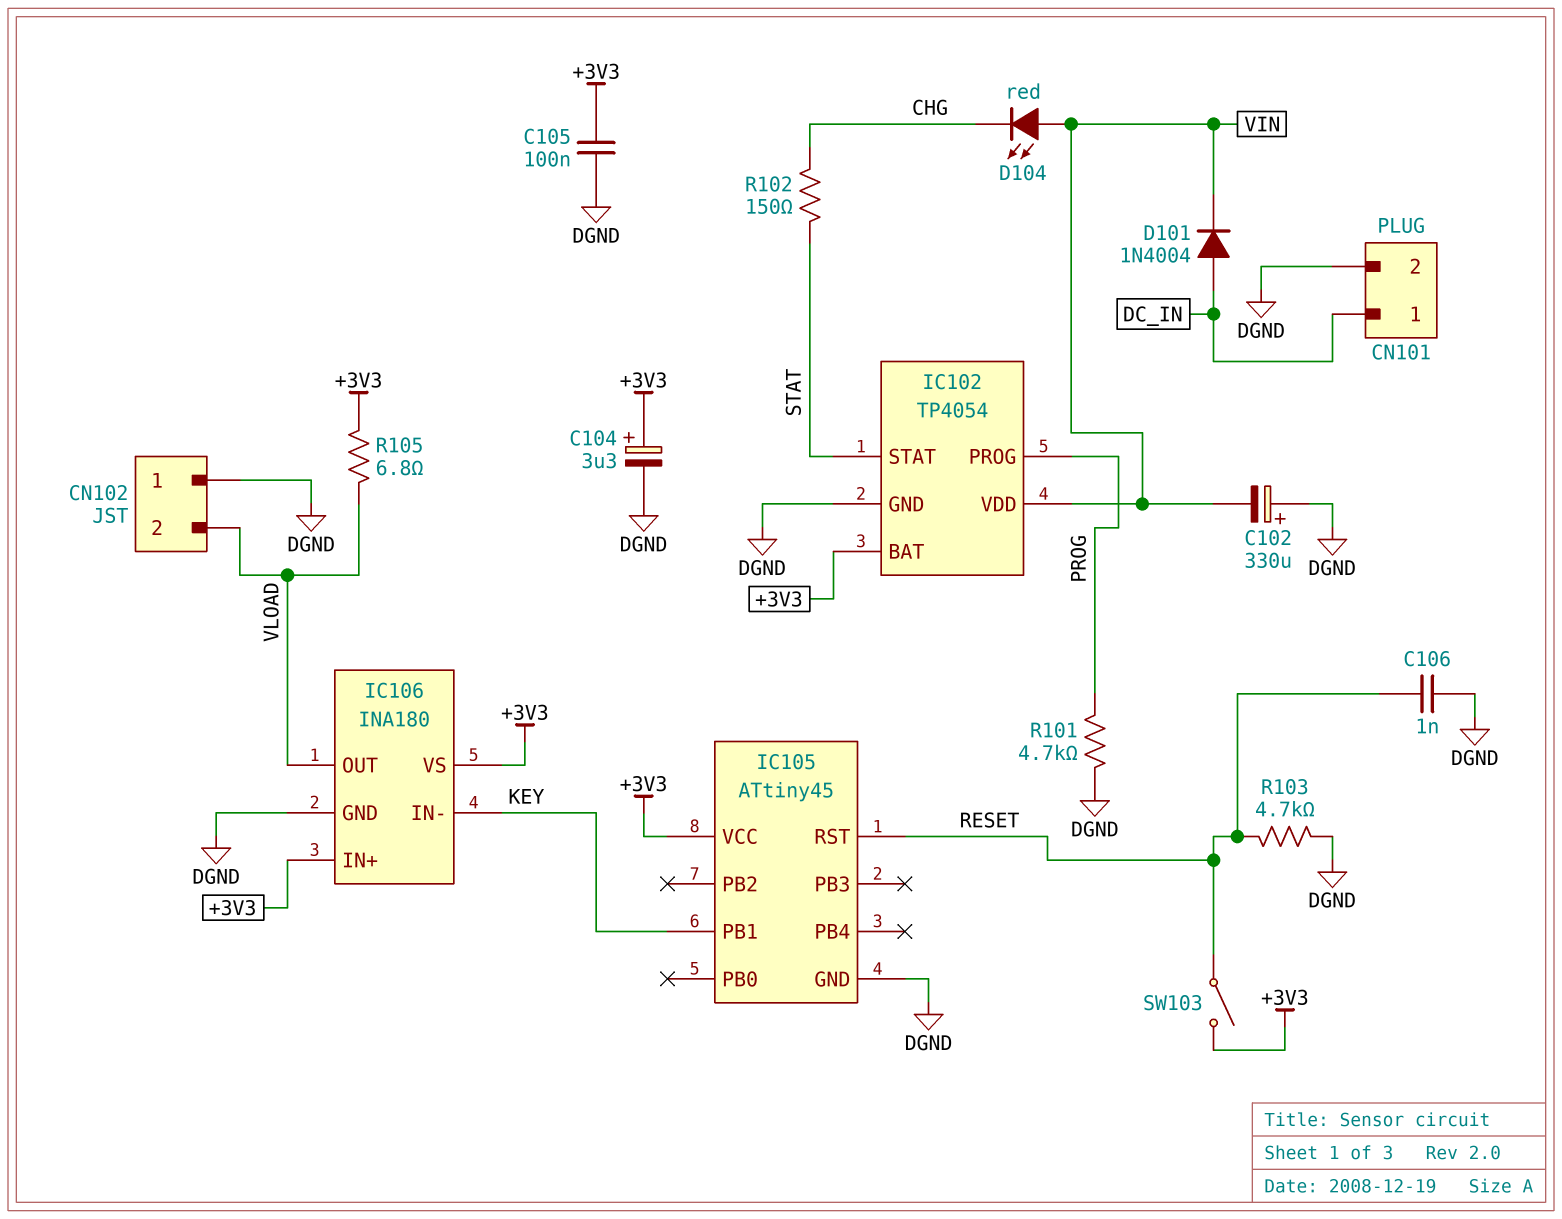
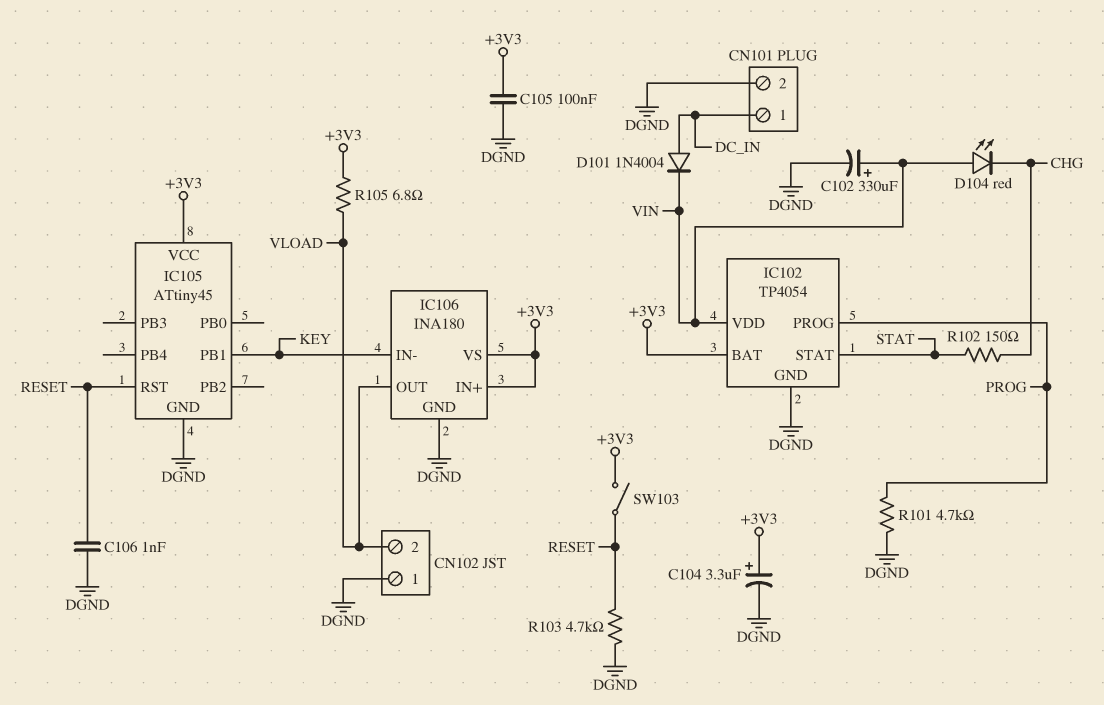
C102: 330uF (plus DGND, minus VIN) -> 330uF (plus VIN, minus DGND)

